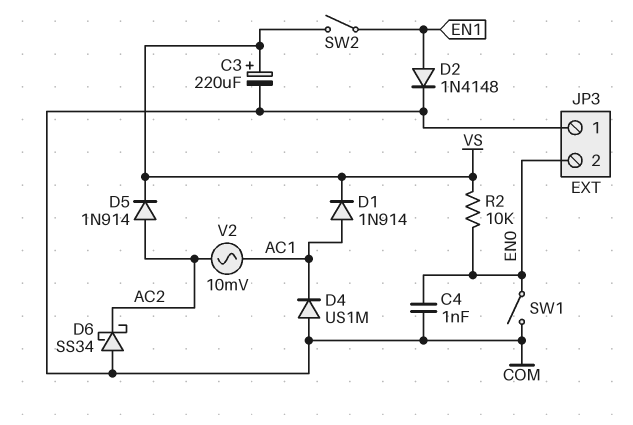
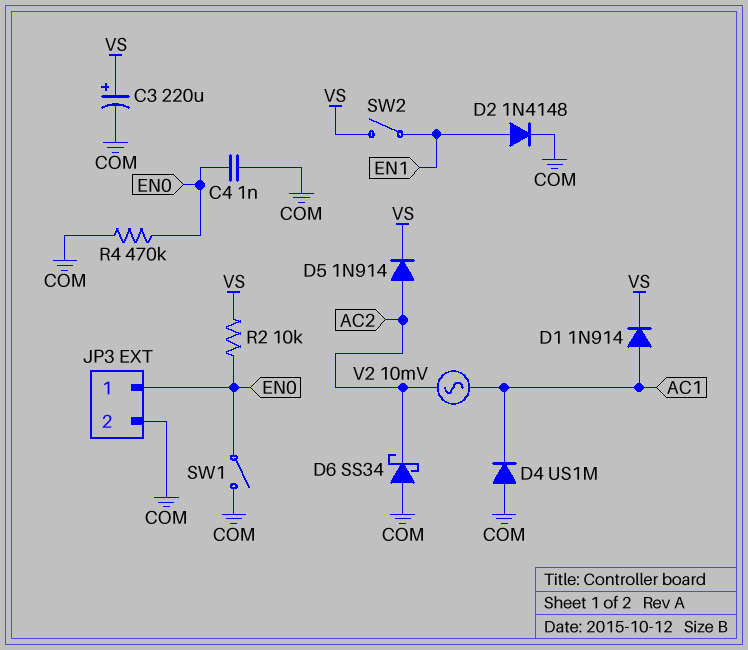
JP3 pin 1: COM -> EN0
JP3 pin 2: EN0 -> COM
R4: none -> 470k (COM, EN0)

